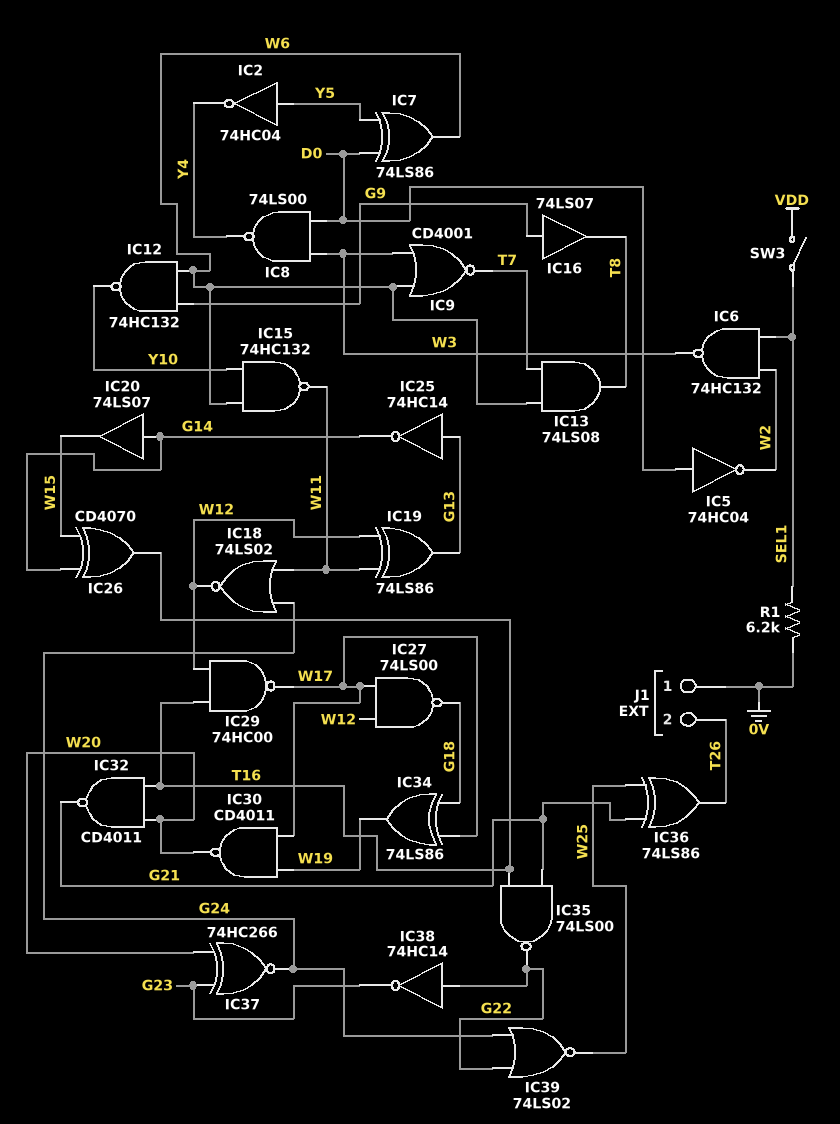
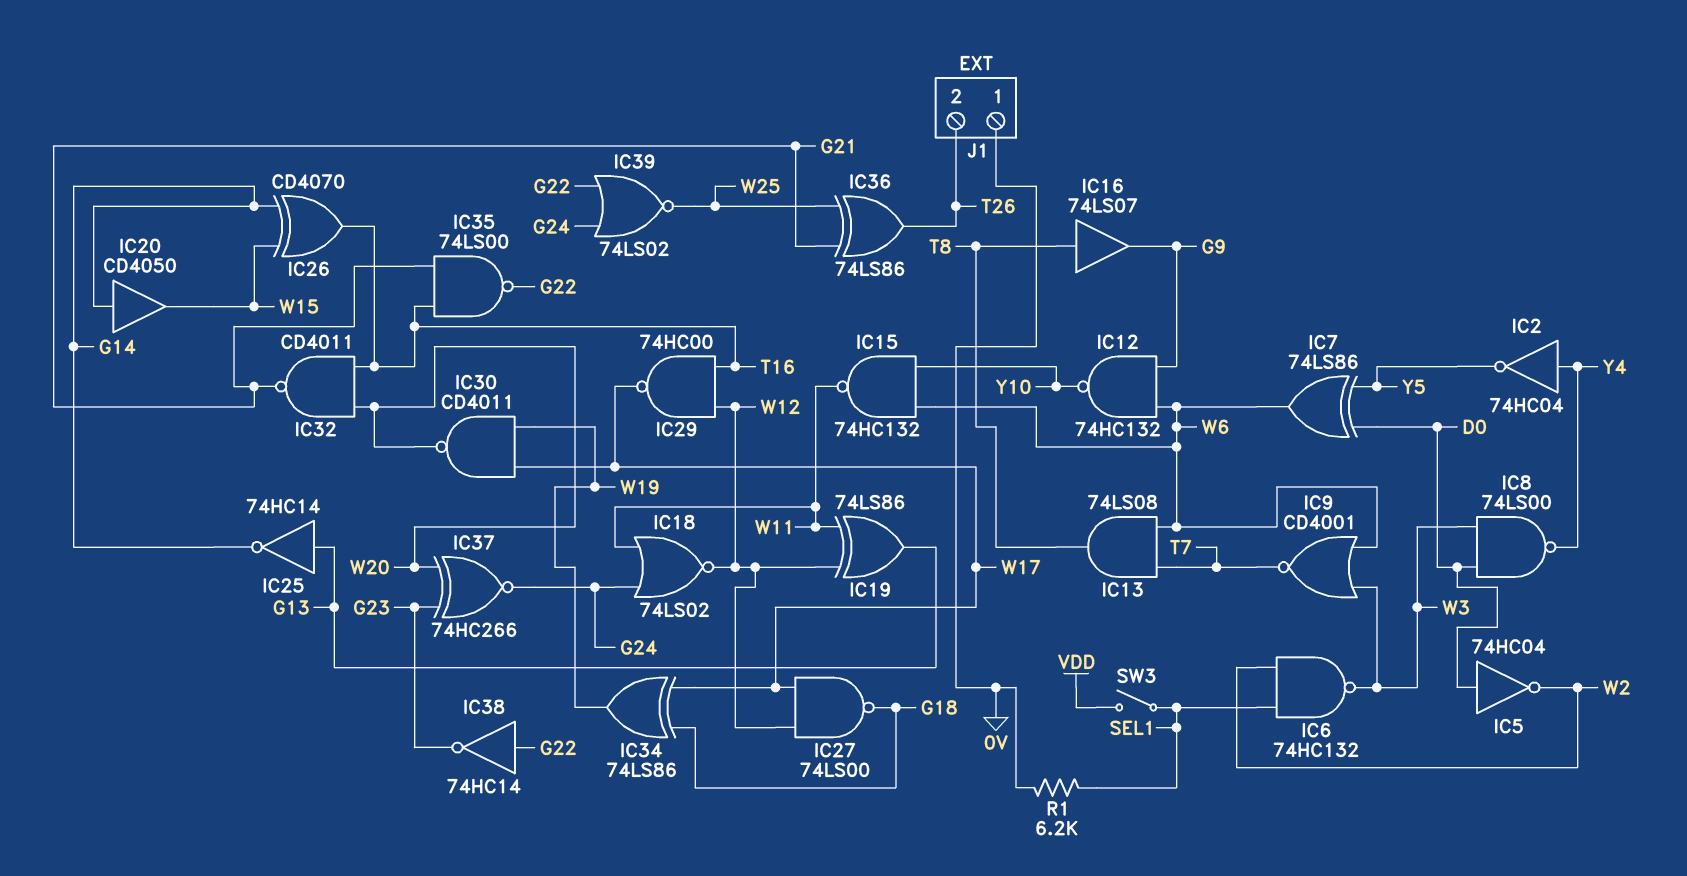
IC2: NOT 74HC04 (in Y5, out Y4) -> NOT 74HC04 (in Y4, out Y5)
IC16: buffer 74LS07 (in G9, out T8) -> buffer 74LS07 (in T8, out G9)
IC20: buffer 74LS07 (in G14, out W15) -> buffer CD4050 (in G14, out W15)

